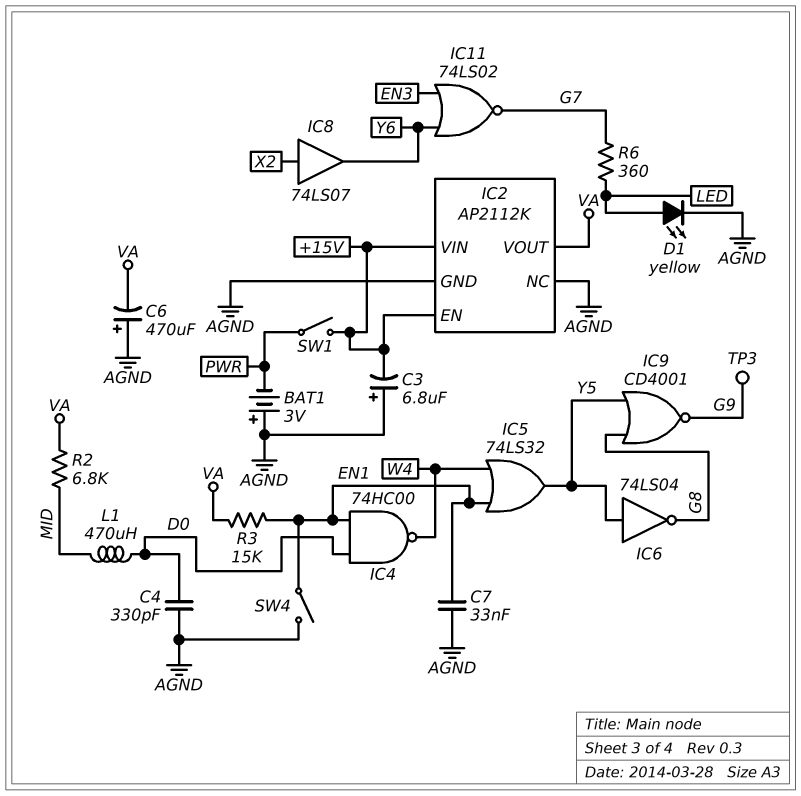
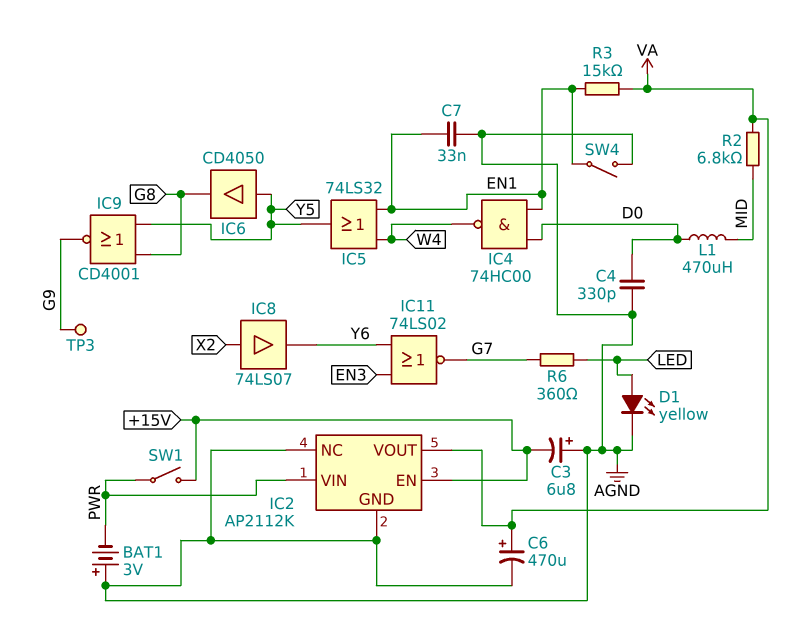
C6: 470uF (plus AGND, minus VA) -> 470uF (plus VA, minus AGND)
IC2 pin VIN: +15V -> PWR
IC6: NOT 74LS04 (in Y5, out G8) -> buffer CD4050 (in Y5, out G8)

